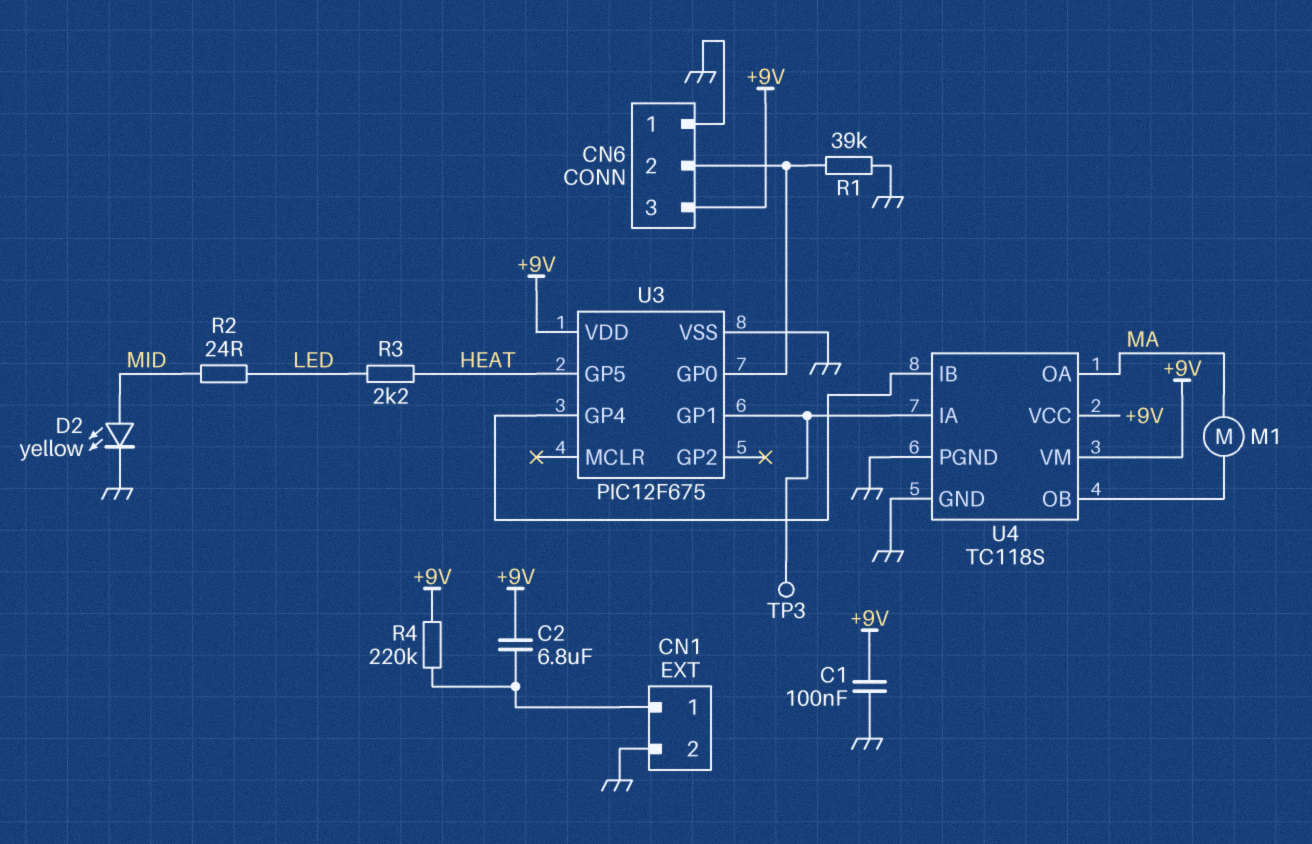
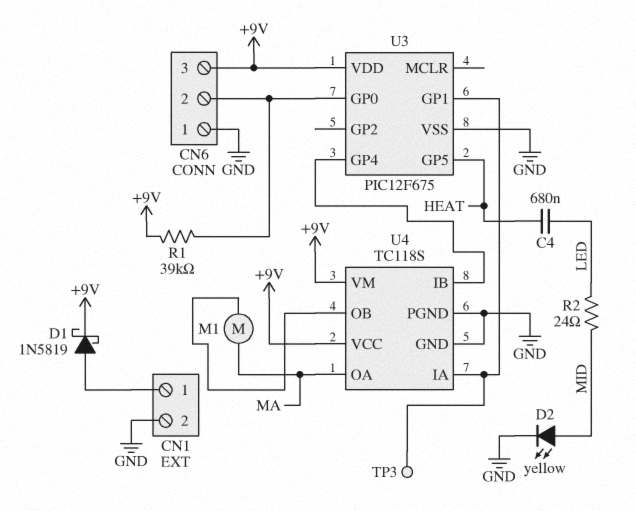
C1: 100nF (+9V, GND) -> none
C2: 6.8uF (+9V, CN1/1) -> none
C4: none -> 680nF (HEAT, LED)
D1: none -> schottky 1N5819 (A CN1/1, K +9V)
R1: 39k (CN6/2, GND) -> 39k (+9V, CN6/2)
R3: 2.2k (HEAT, LED) -> none
R4: 220k (+9V, CN1/1) -> none

